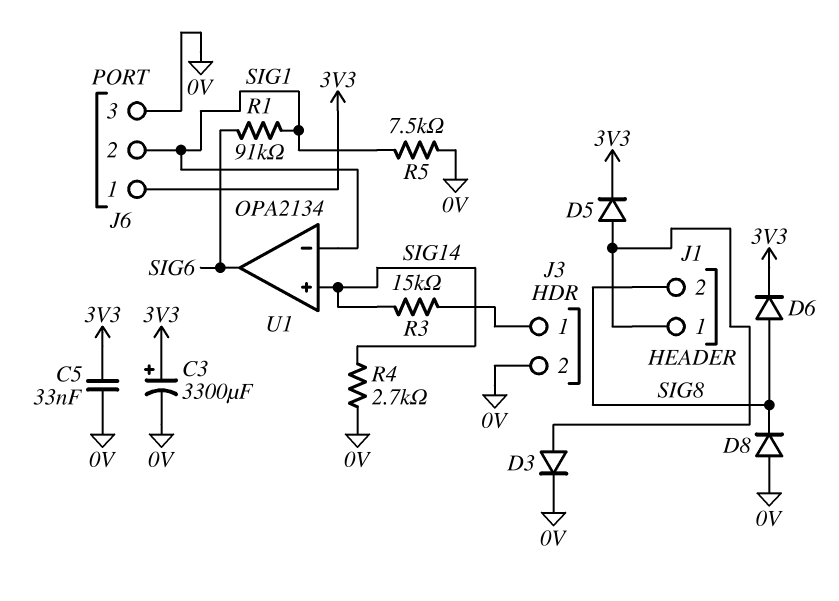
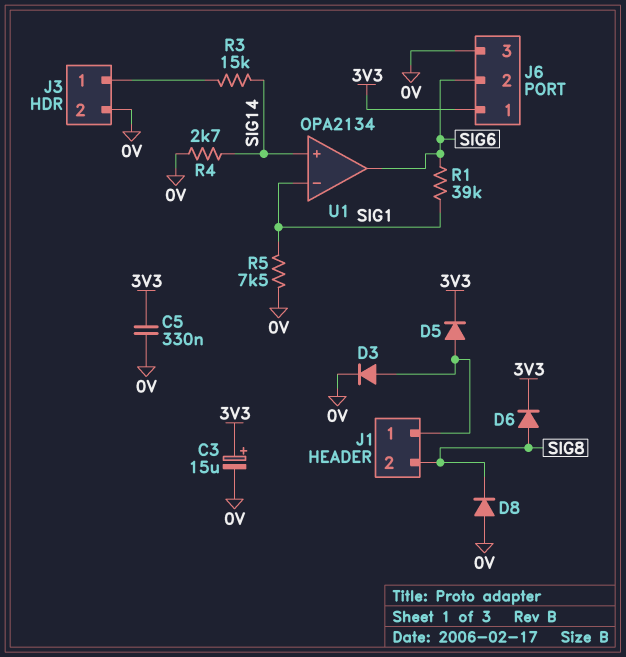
C3: 3300uF (plus 3V3, minus 0V) -> 15uF (plus 3V3, minus 0V)
C5: 33nF (0V, 3V3) -> 330nF (0V, 3V3)
J6 pin 2: SIG1 -> SIG6
R1: 91k (SIG1, SIG6) -> 39k (SIG1, SIG6)

